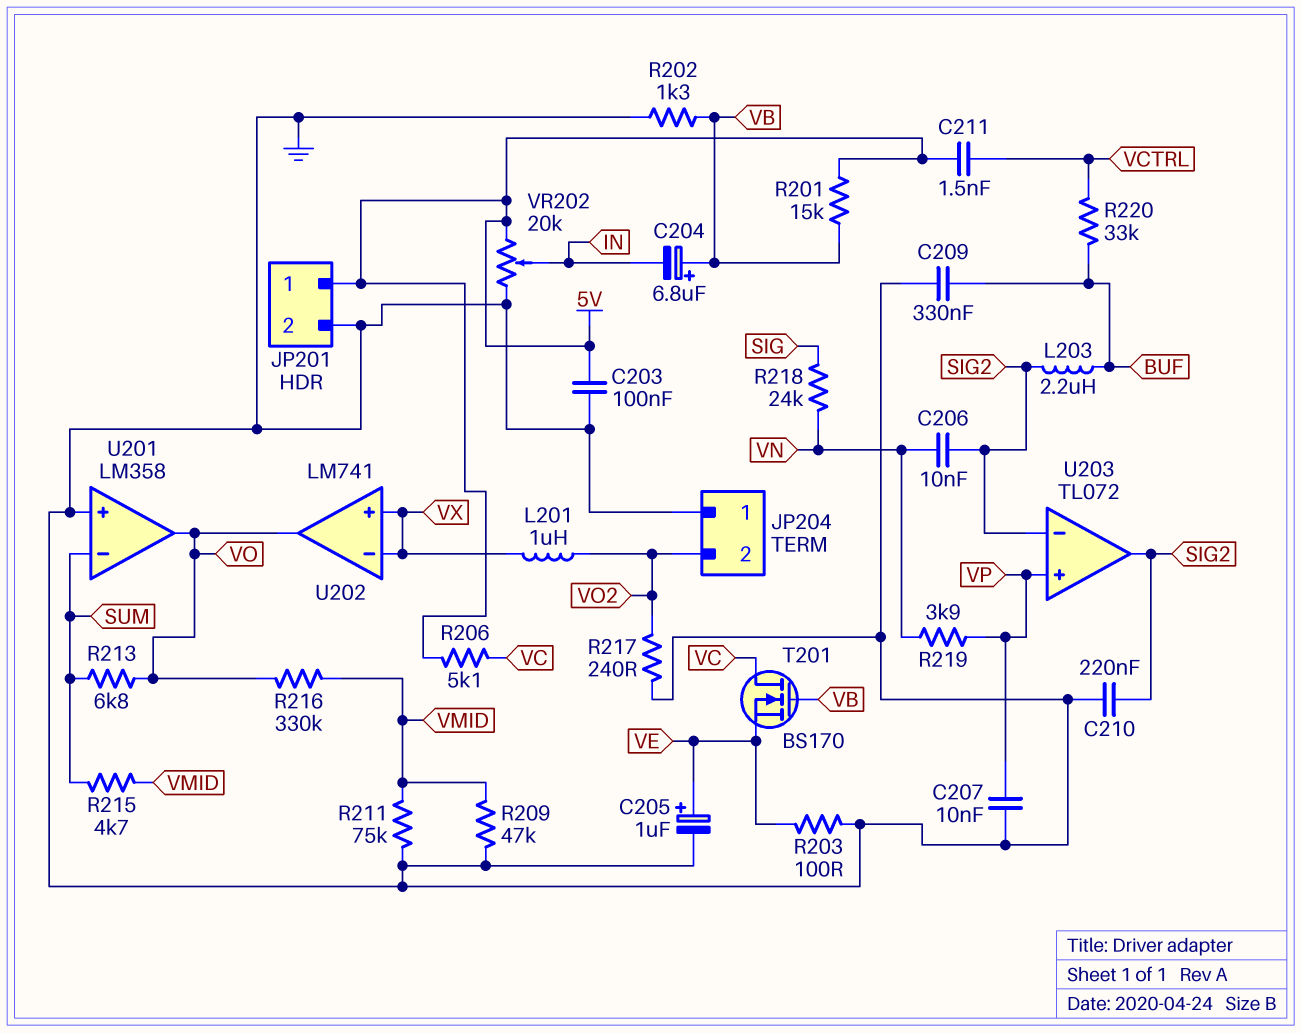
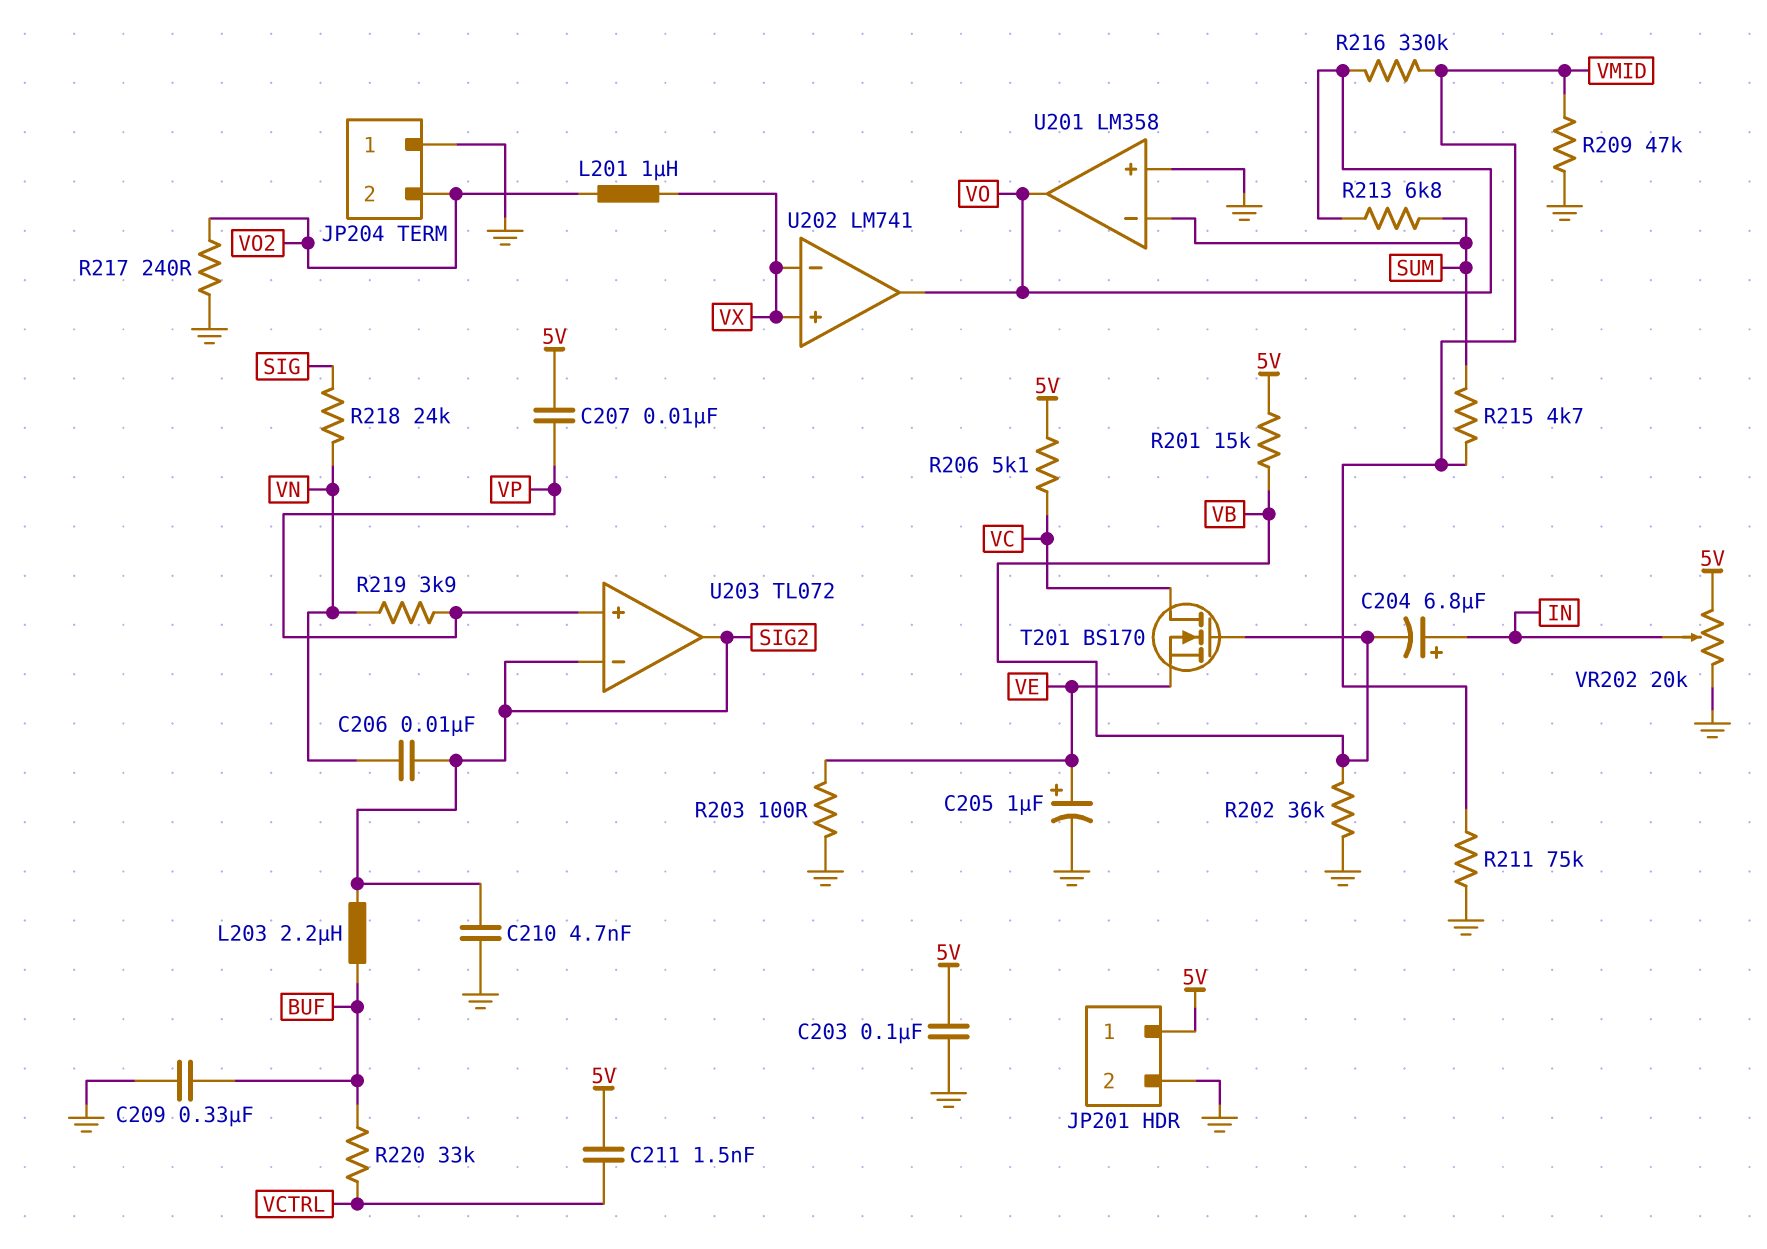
C204: 6.8uF (plus VB, minus IN) -> 6.8uF (plus IN, minus VB)
C207: 10nF (GND, VP) -> 10nF (5V, VP)
C210: 220nF (GND, SIG2) -> 4.7nF (GND, SIG2)
R202: 1.3k (GND, VB) -> 36k (GND, VB)

